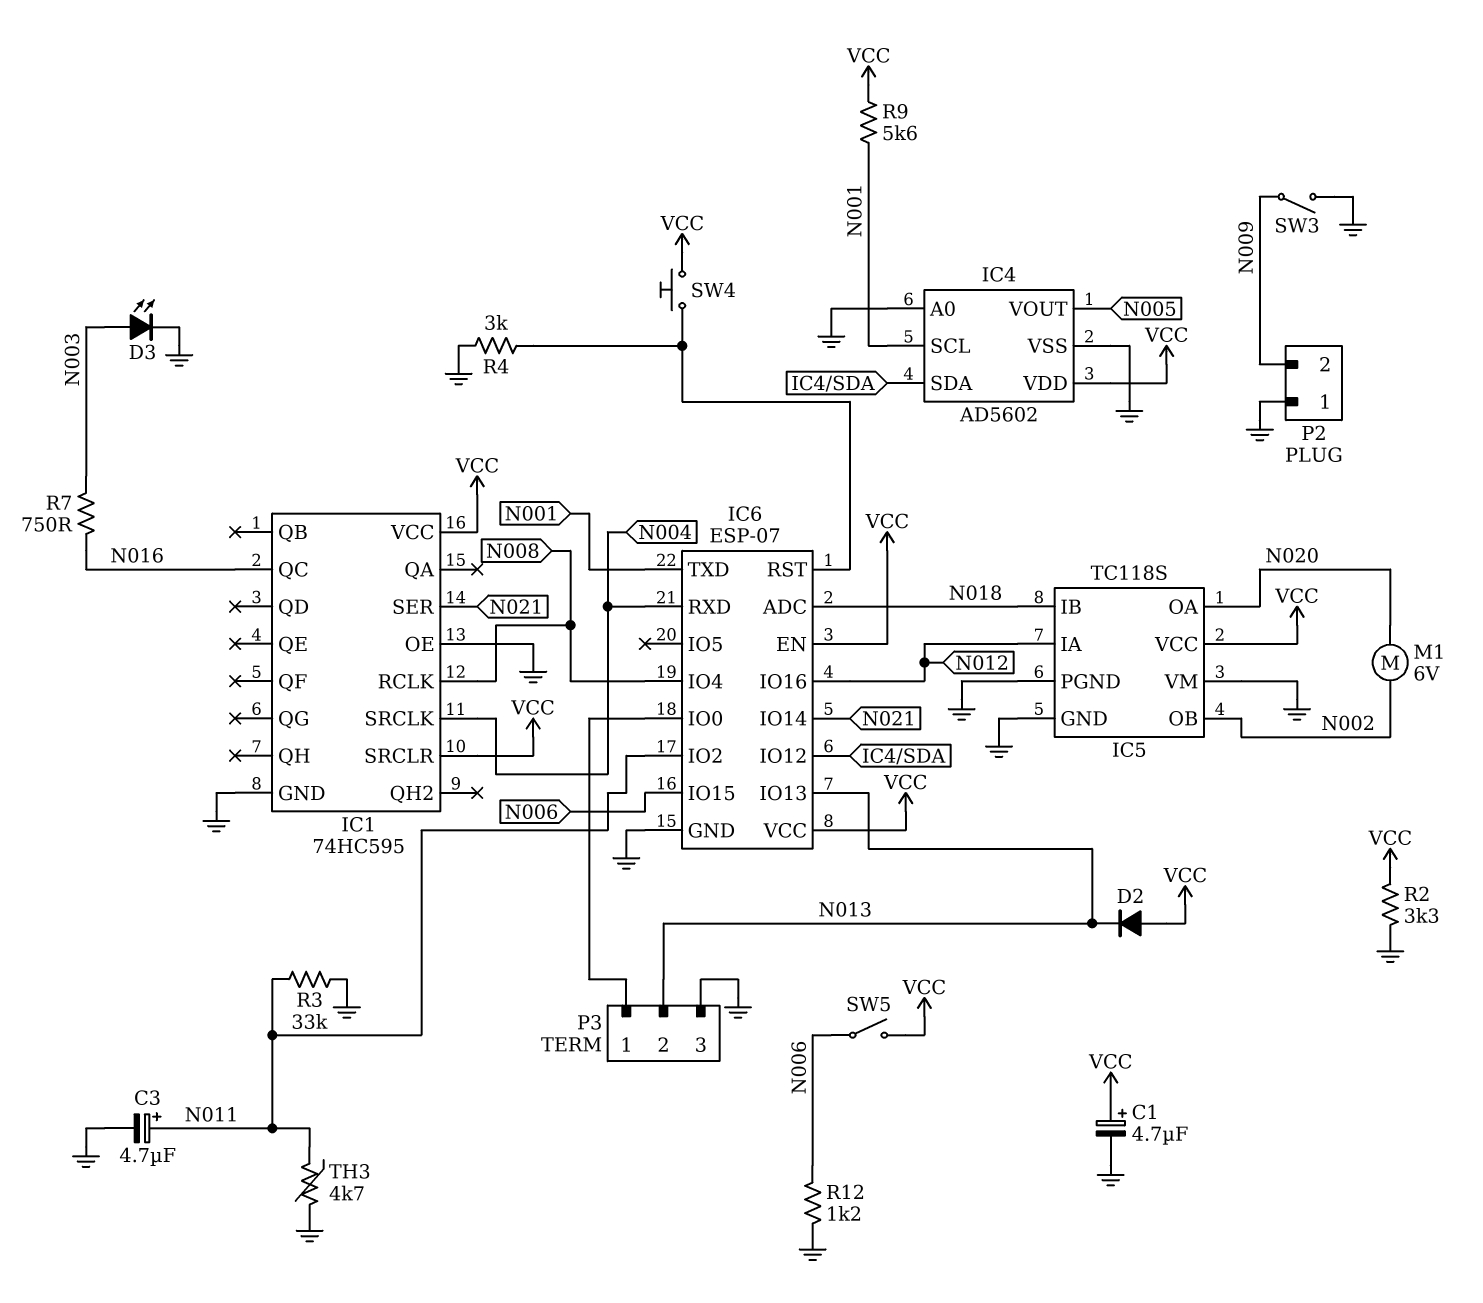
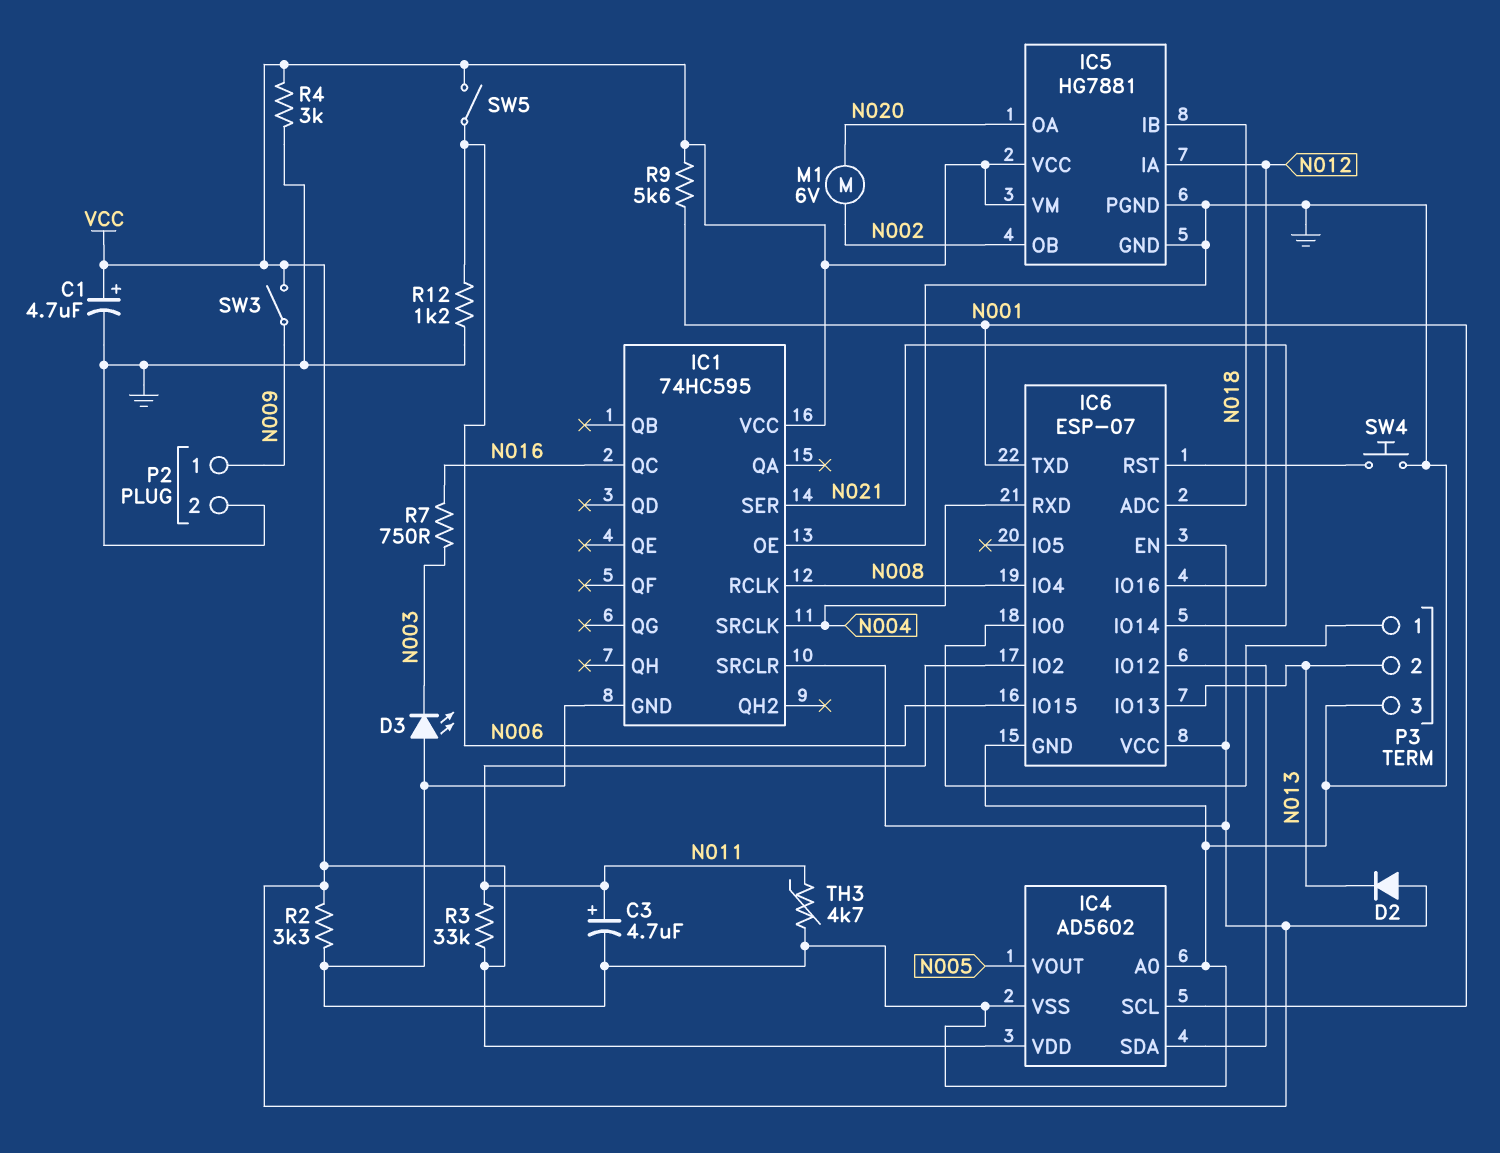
D3: LED (A N003, K GND) -> LED (A GND, K N003)
IC5: TC118S -> HG7881
IC5 pin VM: GND -> VCC
P2 pin 1: GND -> N009
P2 pin 2: N009 -> GND
R3: 33k (GND, N011) -> 33k (N011, VCC)
R4: 3k (GND, IC6/RST) -> 3k (GND, VCC)
SW3: switch (GND, N009) -> switch (N009, VCC)
SW4: button (IC6/RST, VCC) -> button (GND, IC6/RST)

